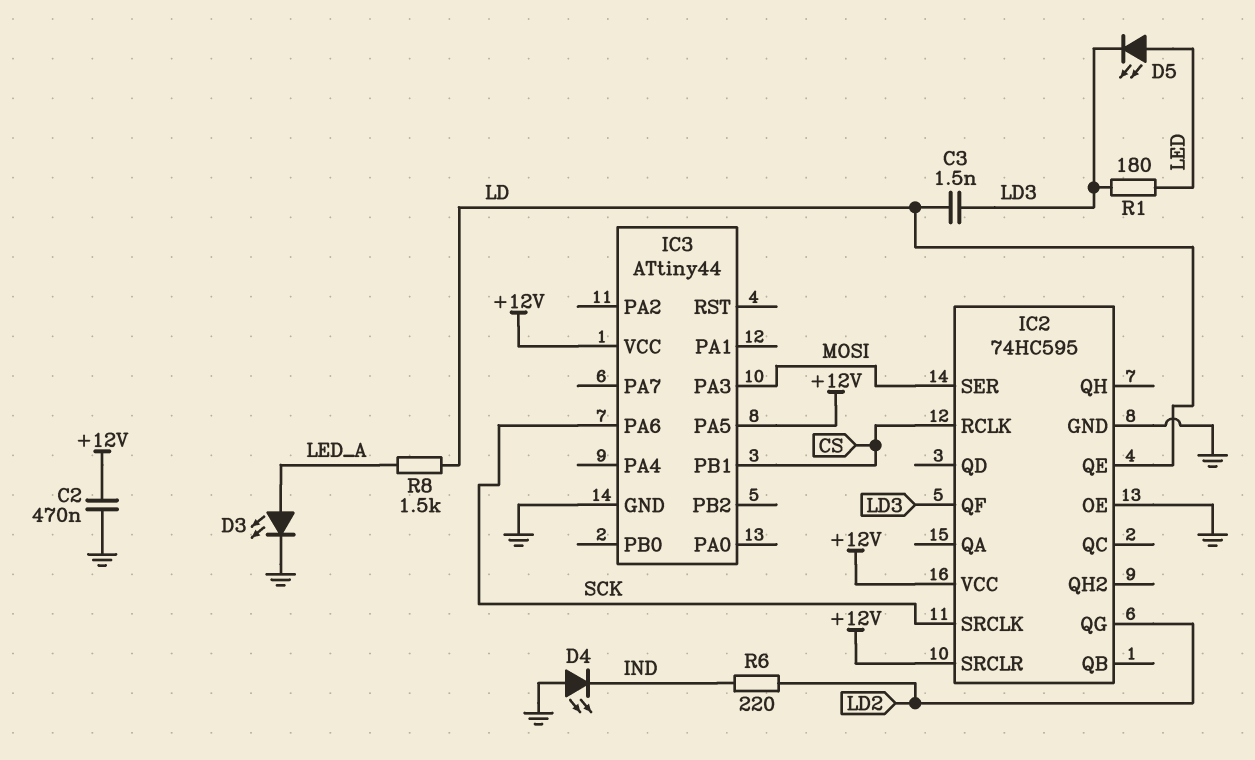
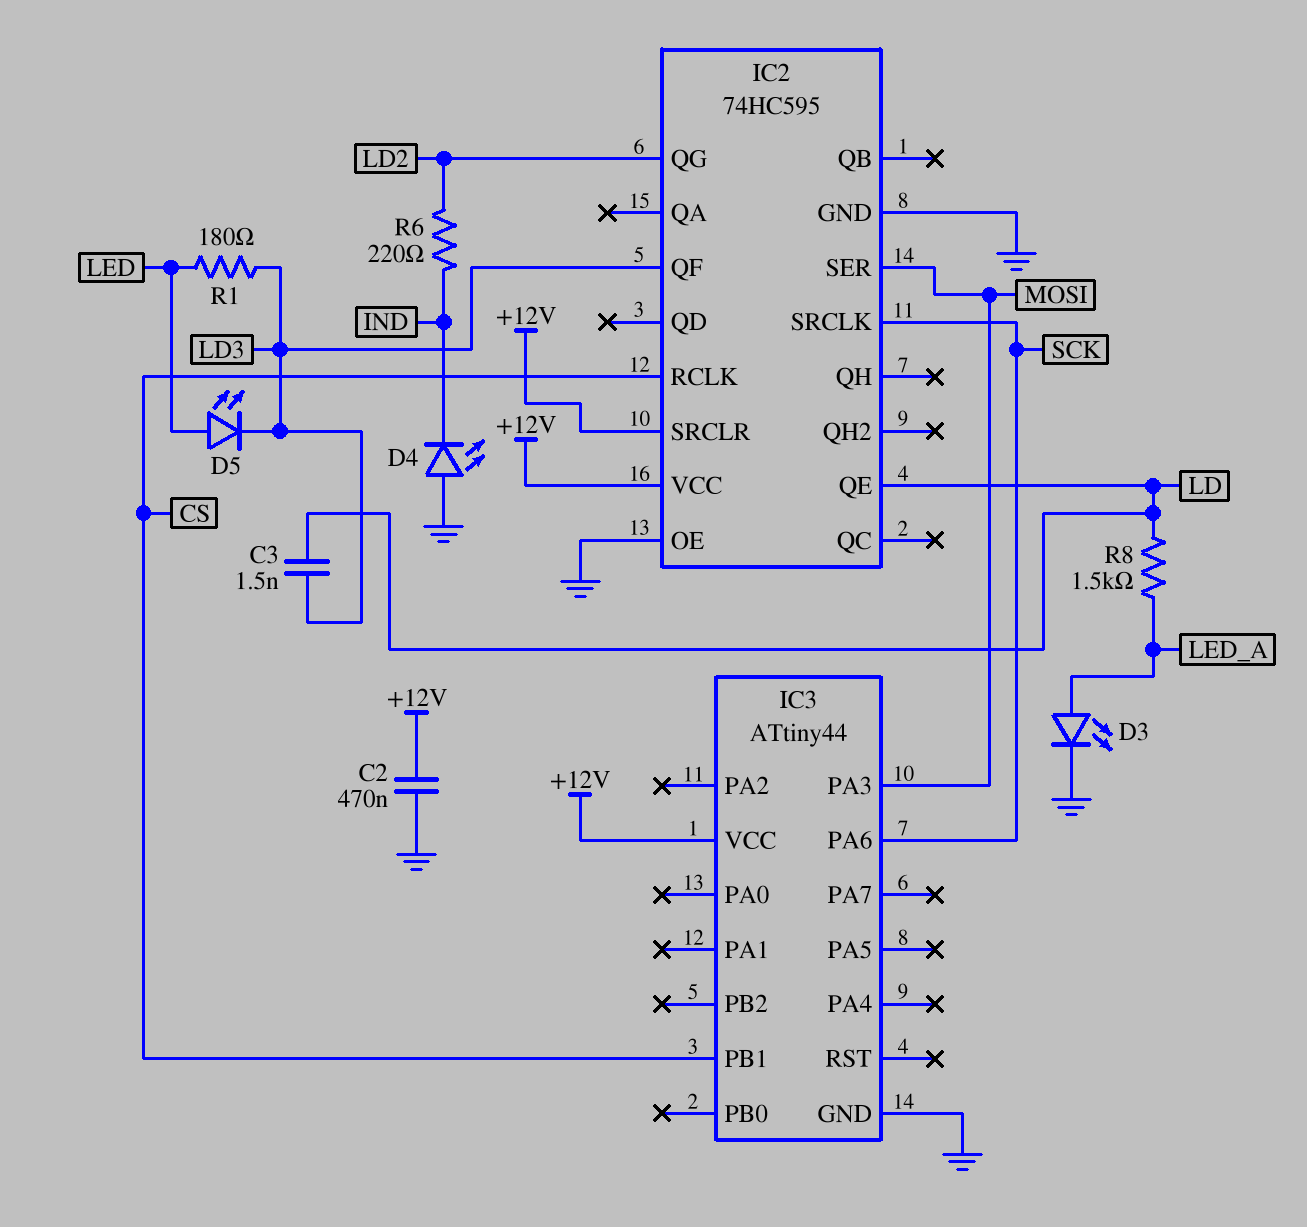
IC3 pin PA5: +12V -> none

